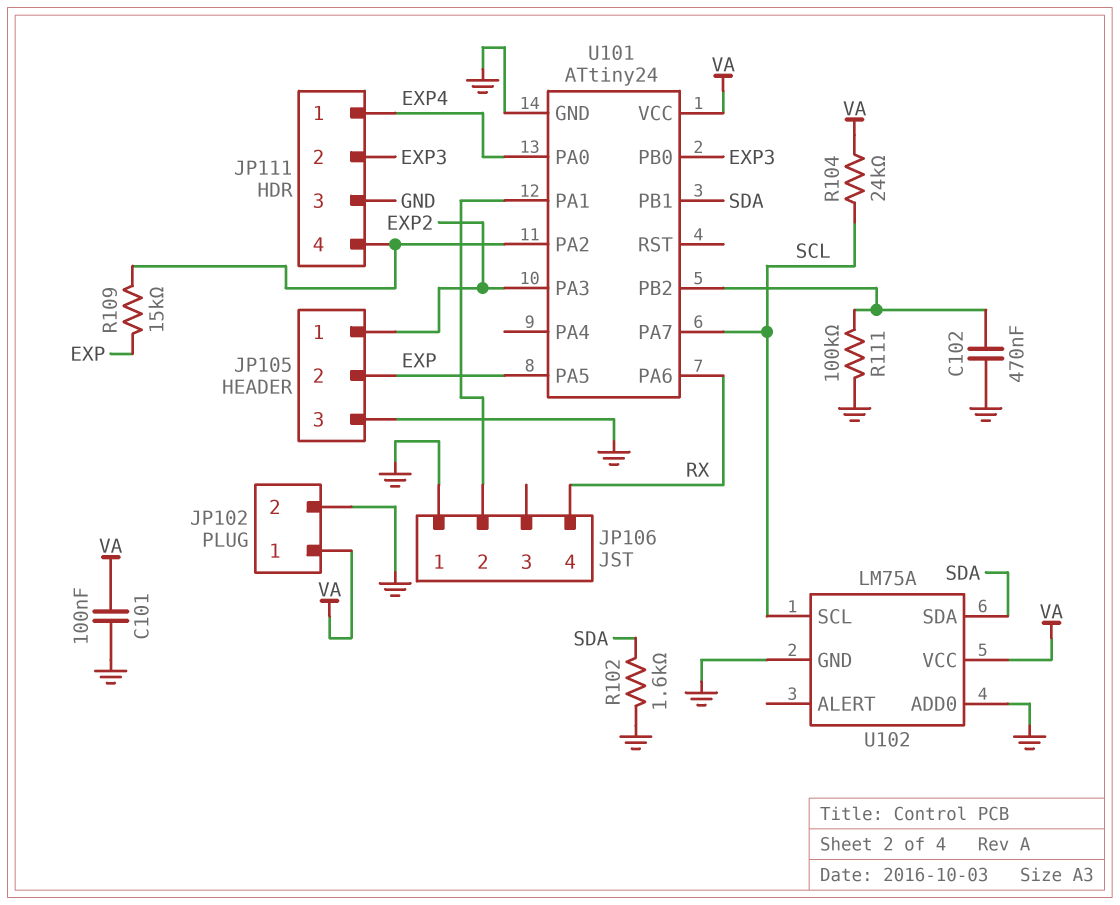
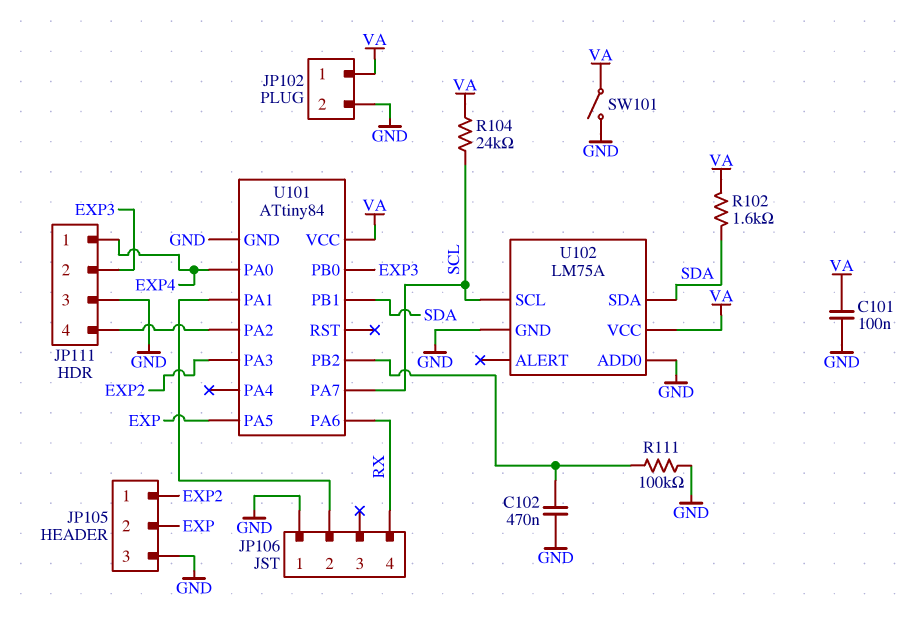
R102: 1.6k (GND, SDA) -> 1.6k (SDA, VA)
R109: 15k (EXP, JP111/4) -> none
SW101: none -> switch (GND, VA)
U101: ATtiny24 -> ATtiny84

